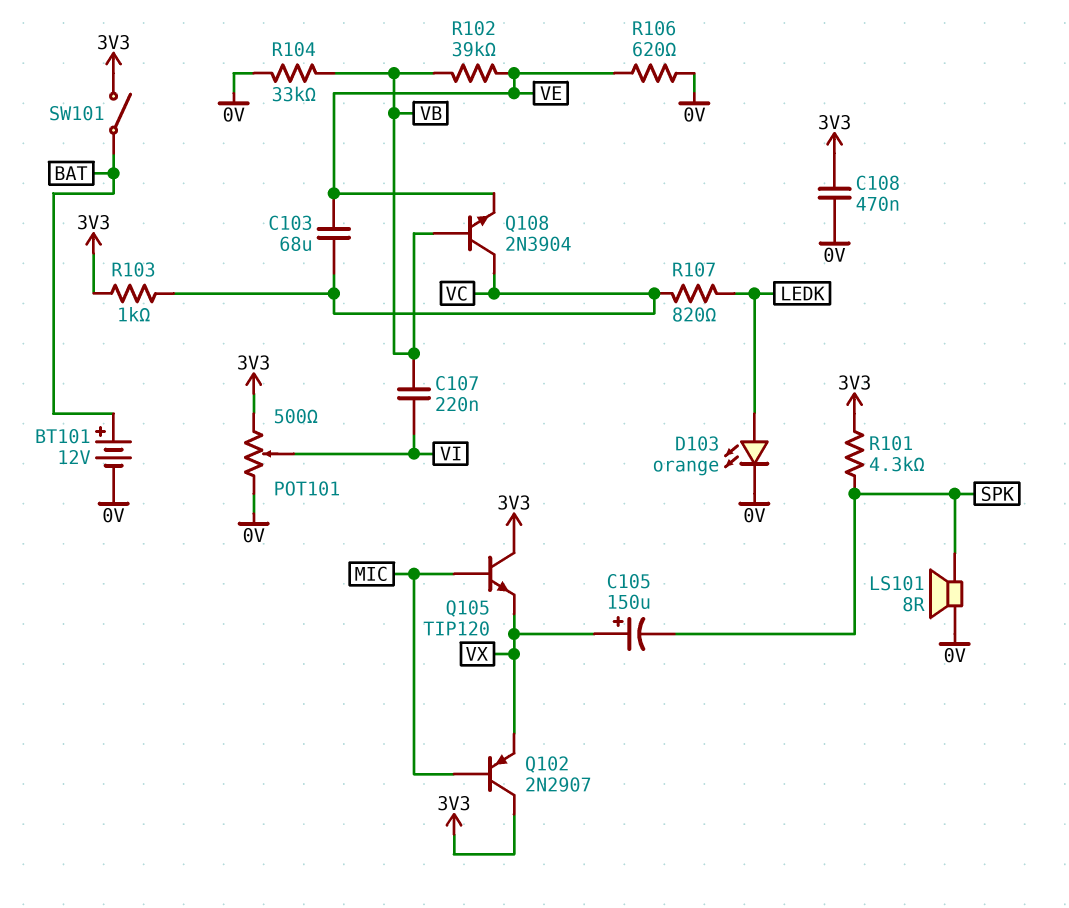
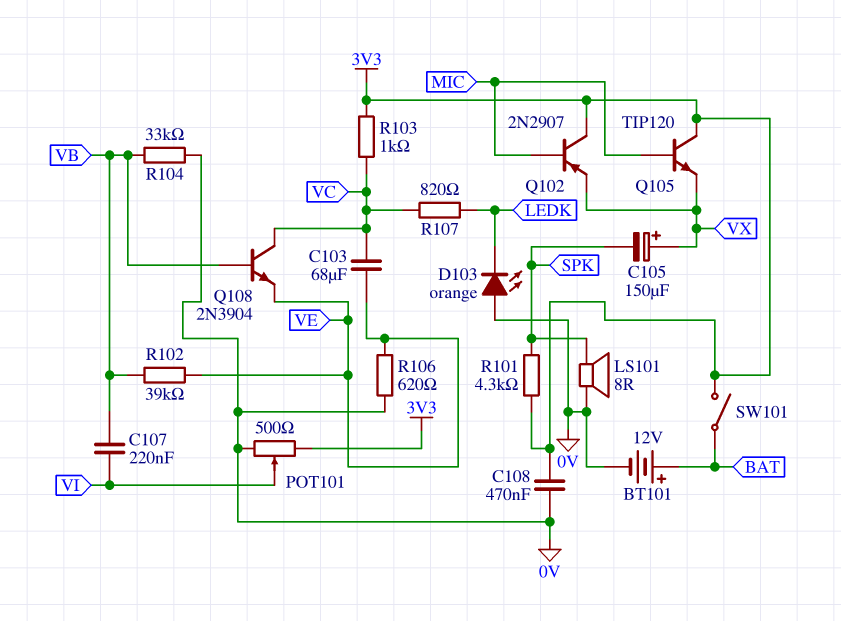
D103: LED orange (A LEDK, K 0V) -> LED orange (A 0V, K LEDK)

